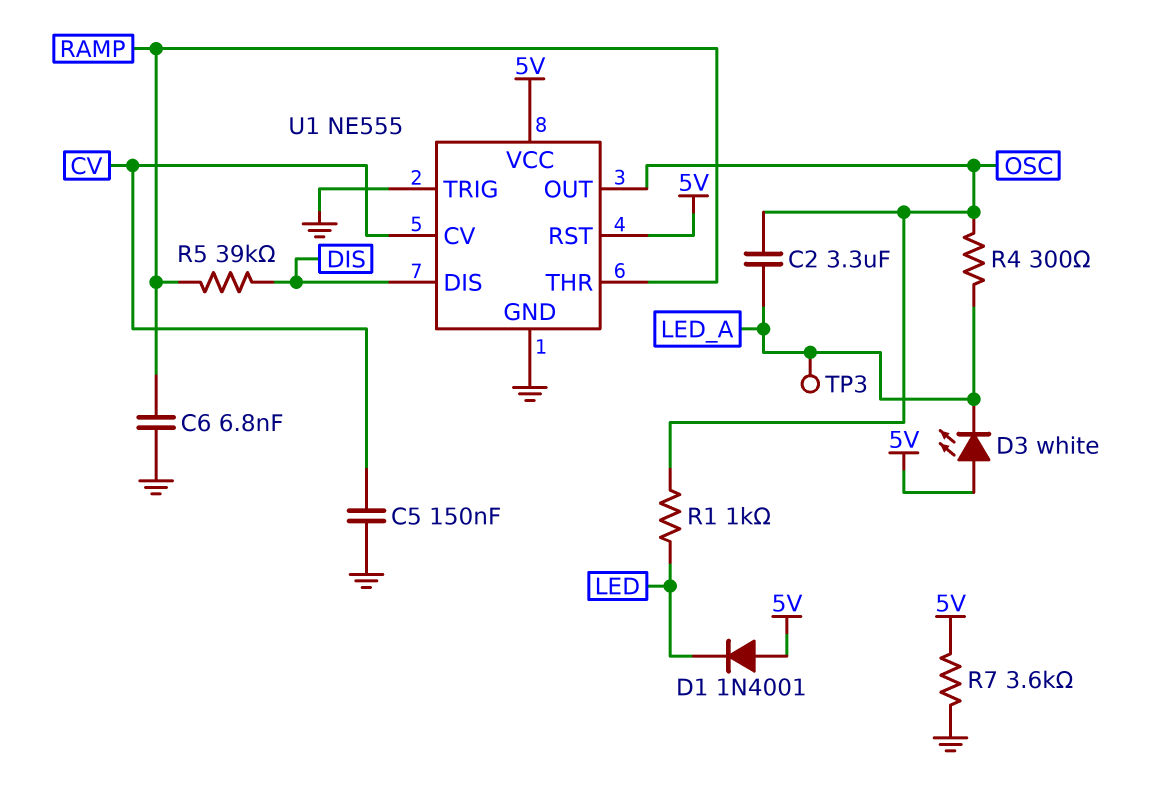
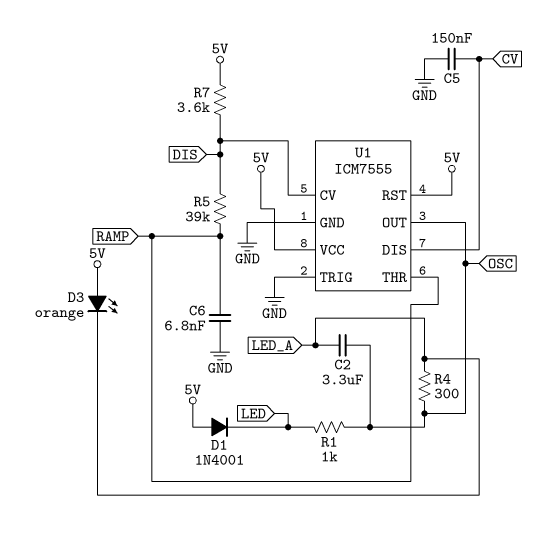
D3: LED white (A 5V, K LED_A) -> LED orange (A 5V, K LED_A)
R7: 3.6k (5V, GND) -> 3.6k (5V, DIS)
TP3: test point (LED_A) -> none
U1: NE555 -> ICM7555
U1 pin CV: CV -> DIS
U1 pin DIS: DIS -> CV

